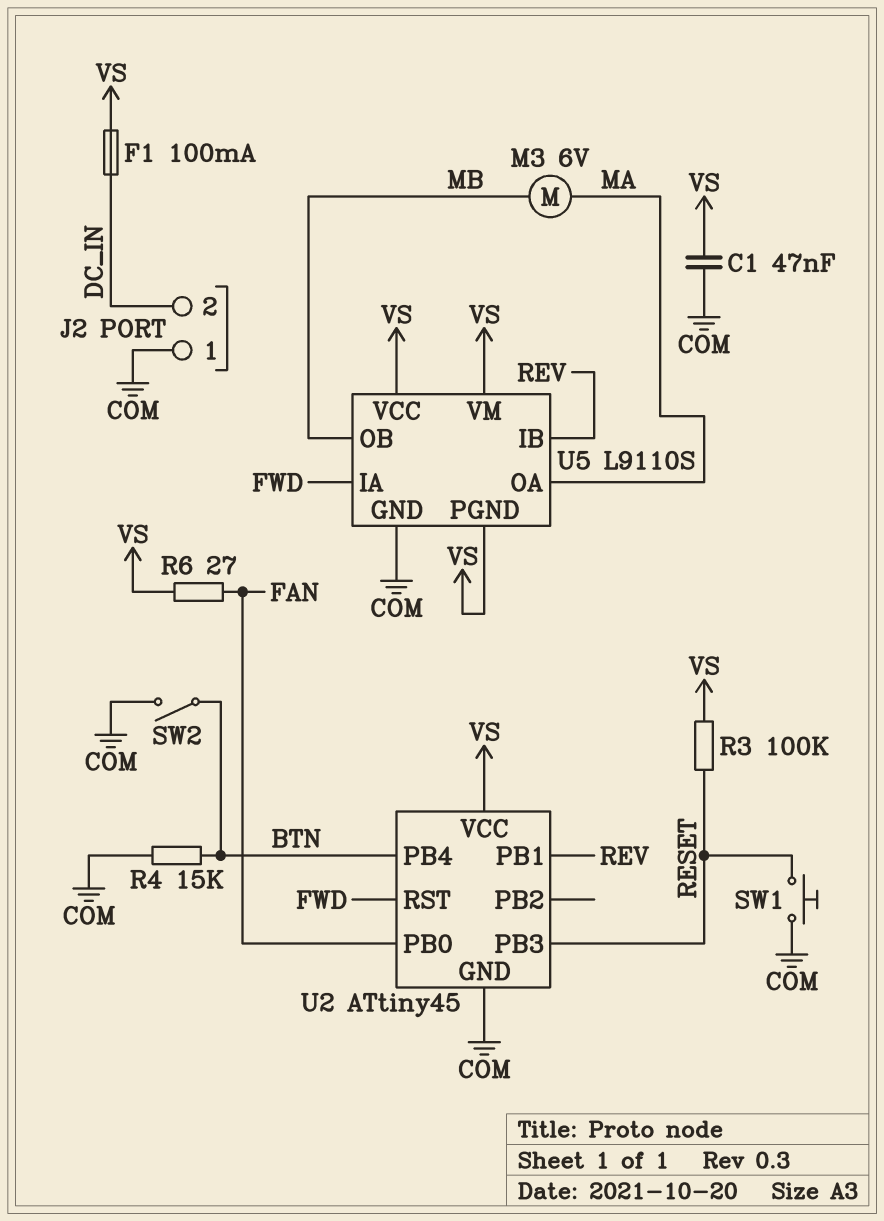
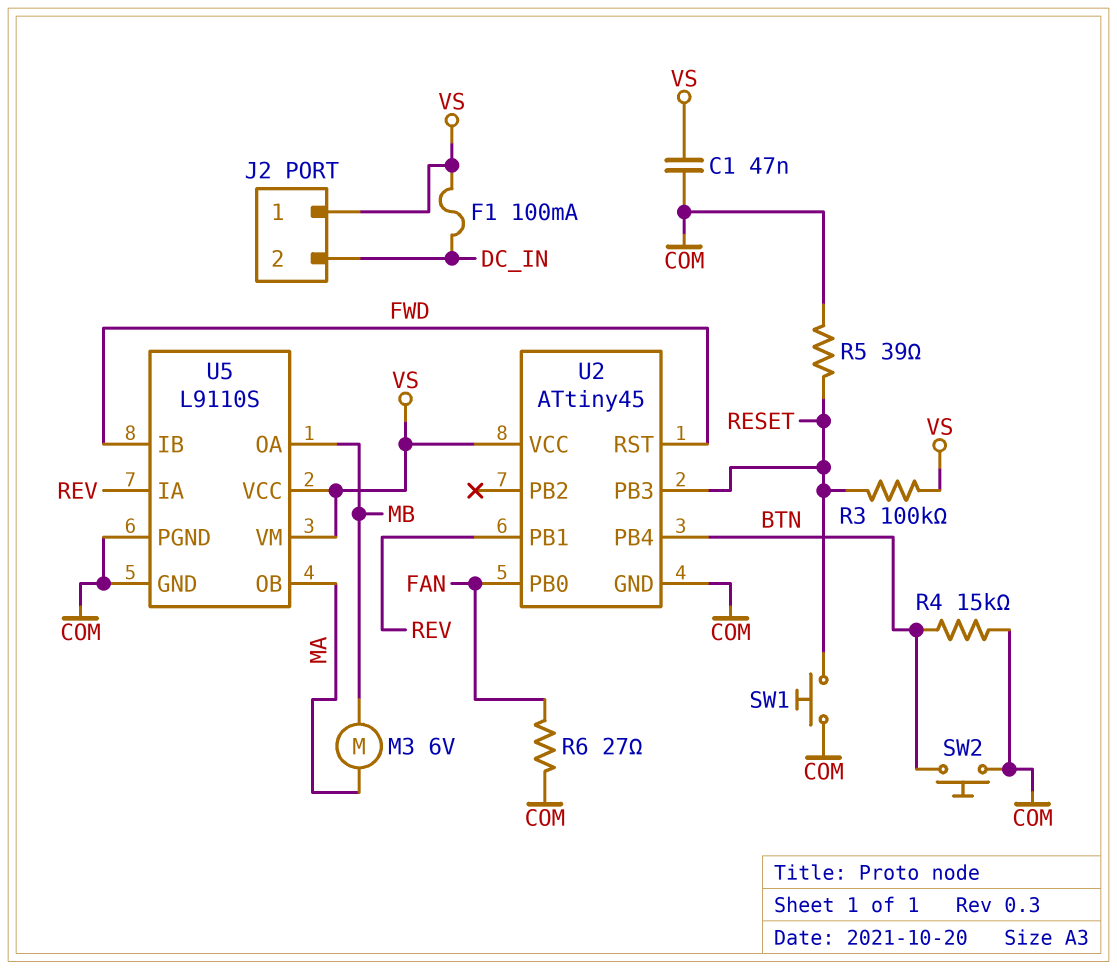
J2 pin 1: COM -> VS
R5: none -> 39 (COM, RESET)
R6: 27 (FAN, VS) -> 27 (COM, FAN)
SW2: switch (BTN, COM) -> button (BTN, COM)
U5 pin IA: FWD -> REV
U5 pin IB: REV -> FWD
U5 pin OA: MA -> MB
U5 pin OB: MB -> MA
U5 pin PGND: VS -> COM

